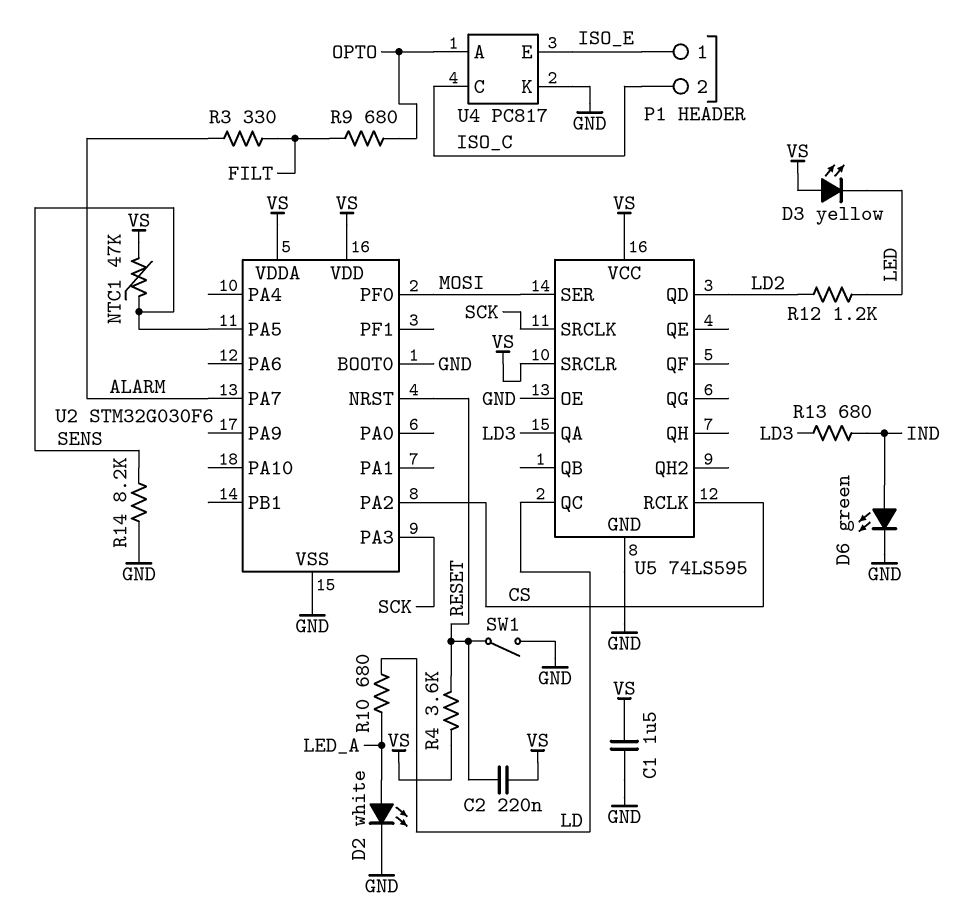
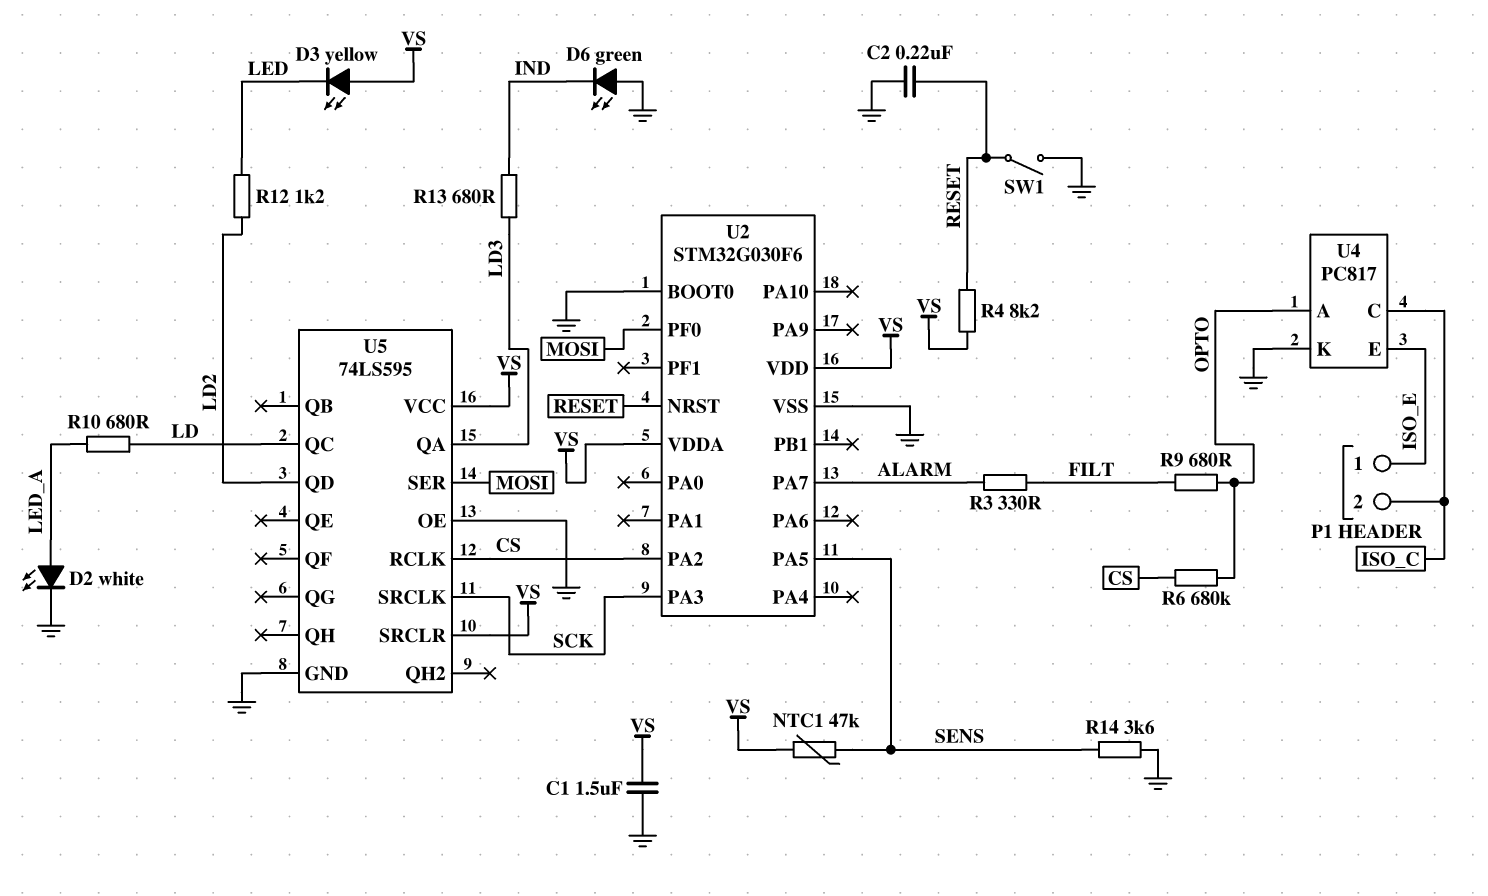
C2: 220nF (RESET, VS) -> 220nF (GND, RESET)
D6: LED green (A IND, K GND) -> LED green (A GND, K IND)
R4: 3.6k (RESET, VS) -> 8.2k (RESET, VS)
R6: none -> 680k (CS, OPTO)
R14: 8.2k (GND, SENS) -> 3.6k (GND, SENS)

